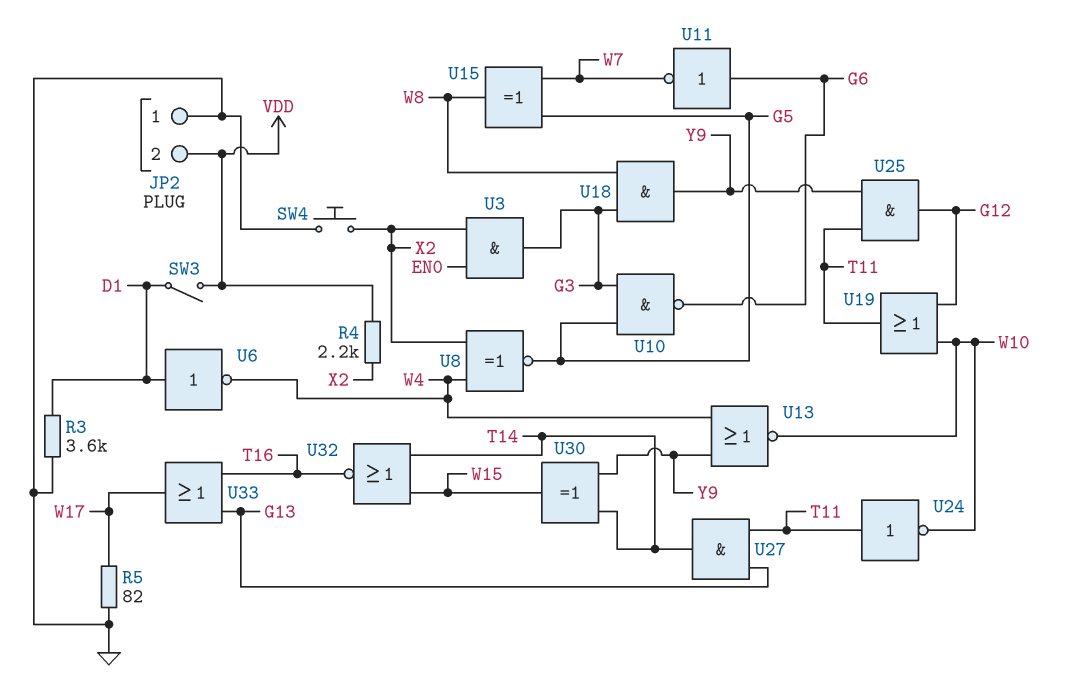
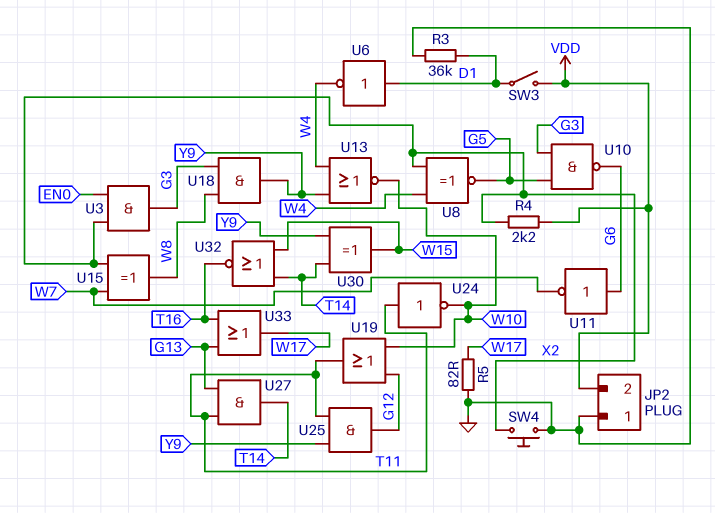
R3: 3.6k (D1, GND) -> 36k (D1, GND)
U15: XOR (in G5, in W7, out W8) -> XOR (in W7, in X2, out W8)

